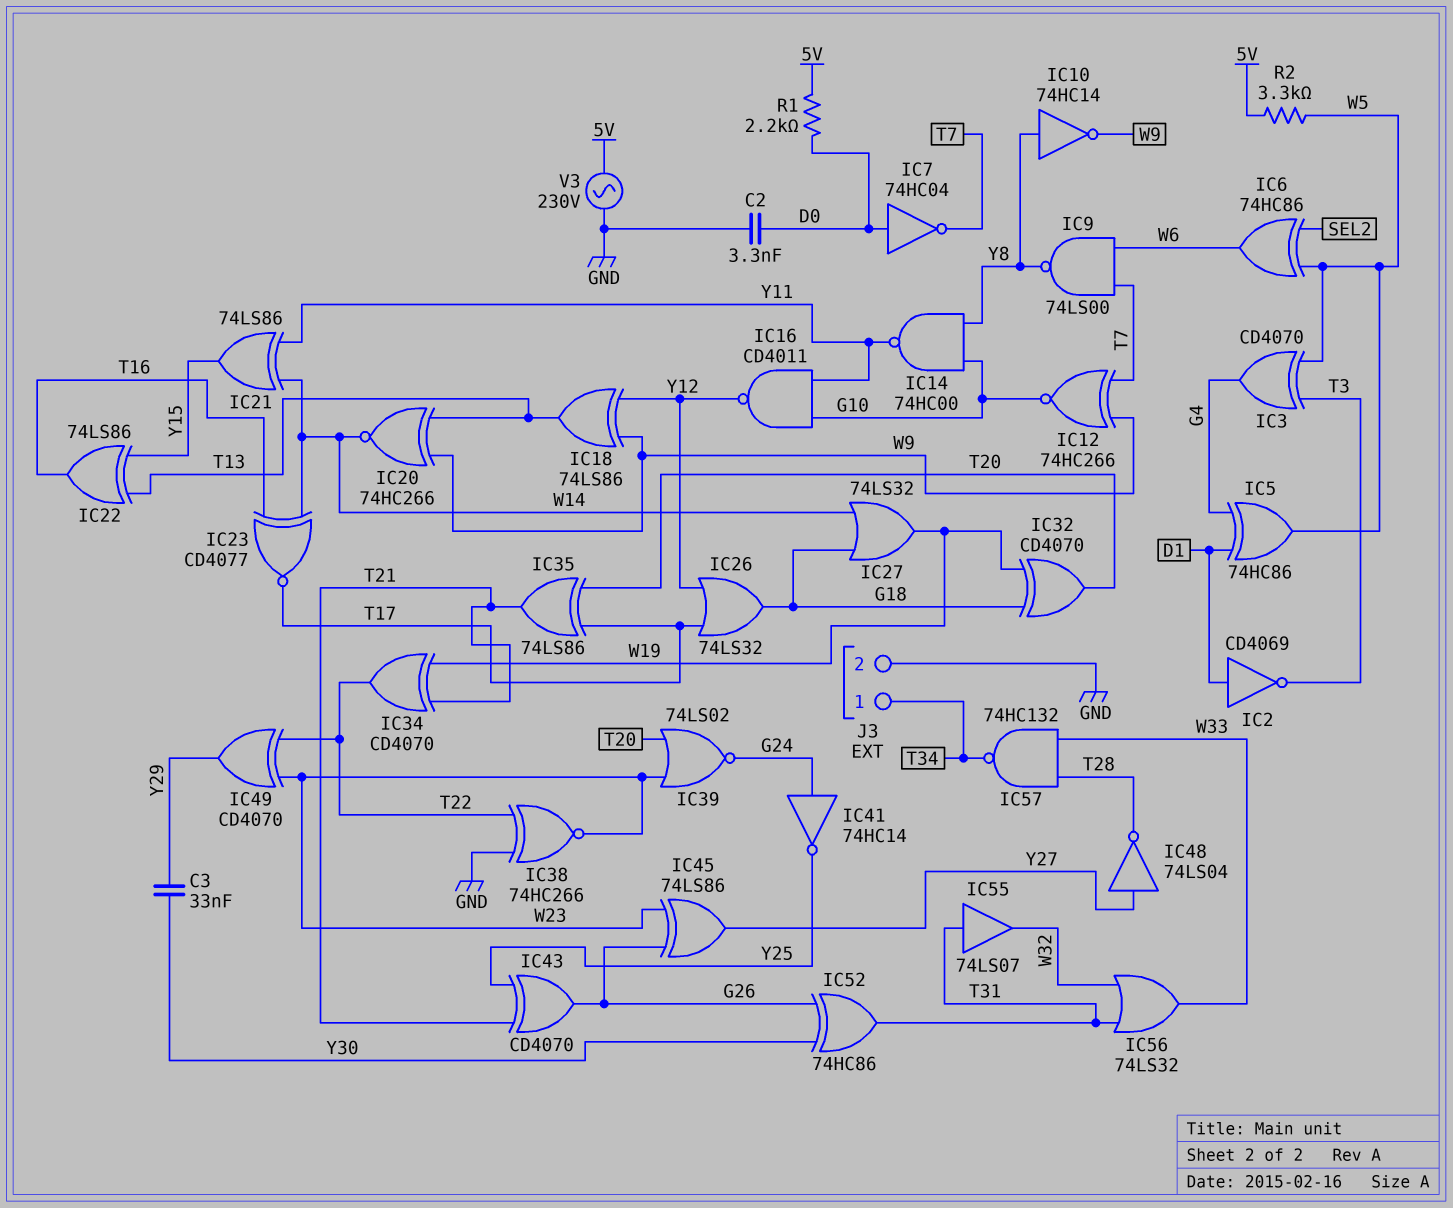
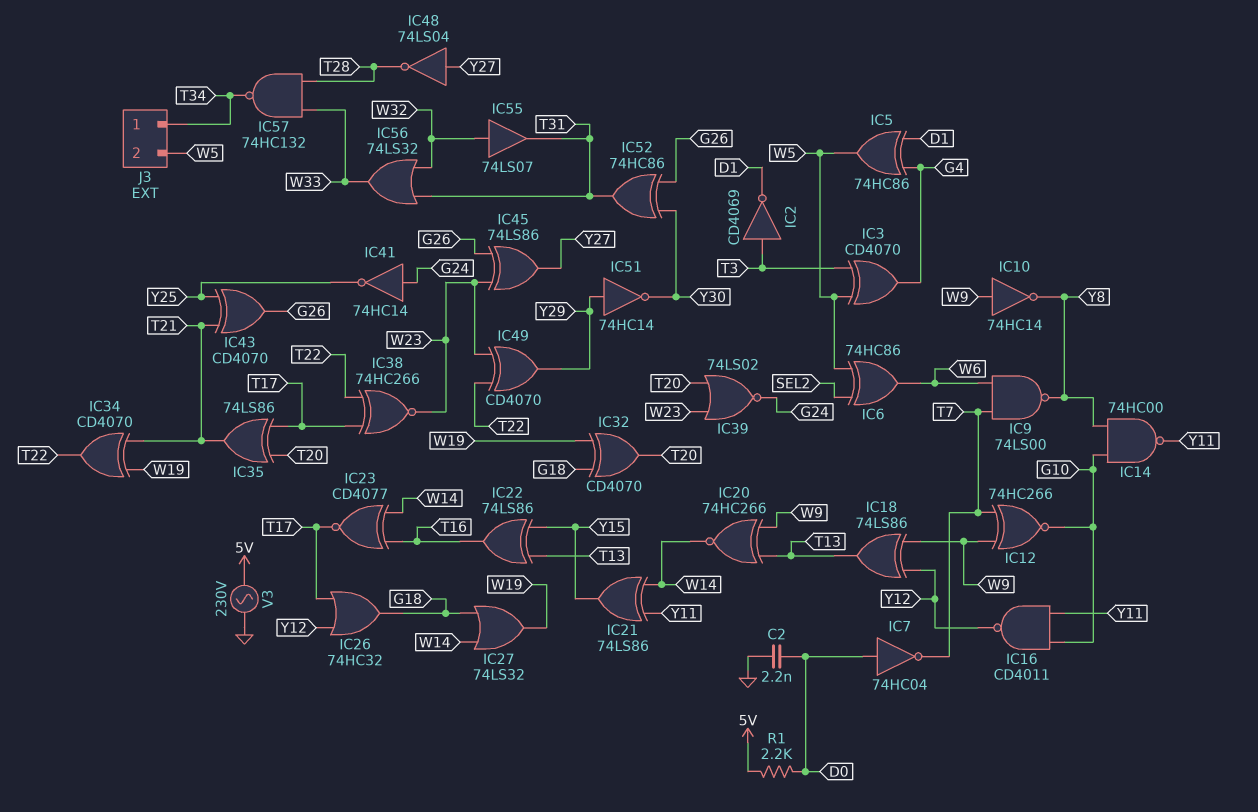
C2: 3.3nF (D0, GND) -> 2.2nF (D0, GND)
C3: 33nF (Y29, Y30) -> none
IC2: NOT CD4069 (in D1, out T3) -> NOT CD4069 (in T3, out D1)
IC10: NOT 74HC14 (in Y8, out W9) -> NOT 74HC14 (in W9, out Y8)
IC26: OR 74LS32 (in T17, in Y12, out G18) -> OR 74HC32 (in T17, in Y12, out G18)
IC38: XNOR 74HC266 (in GND, in T22, out W23) -> XNOR 74HC266 (in T17, in T22, out W23)
IC51: none -> NOT 74HC14 (in Y29, out Y30)
IC55: buffer 74LS07 (in T31, out W32) -> buffer 74LS07 (in W32, out T31)
J3 pin 2: GND -> W5
R2: 3.3k (5V, W5) -> none

